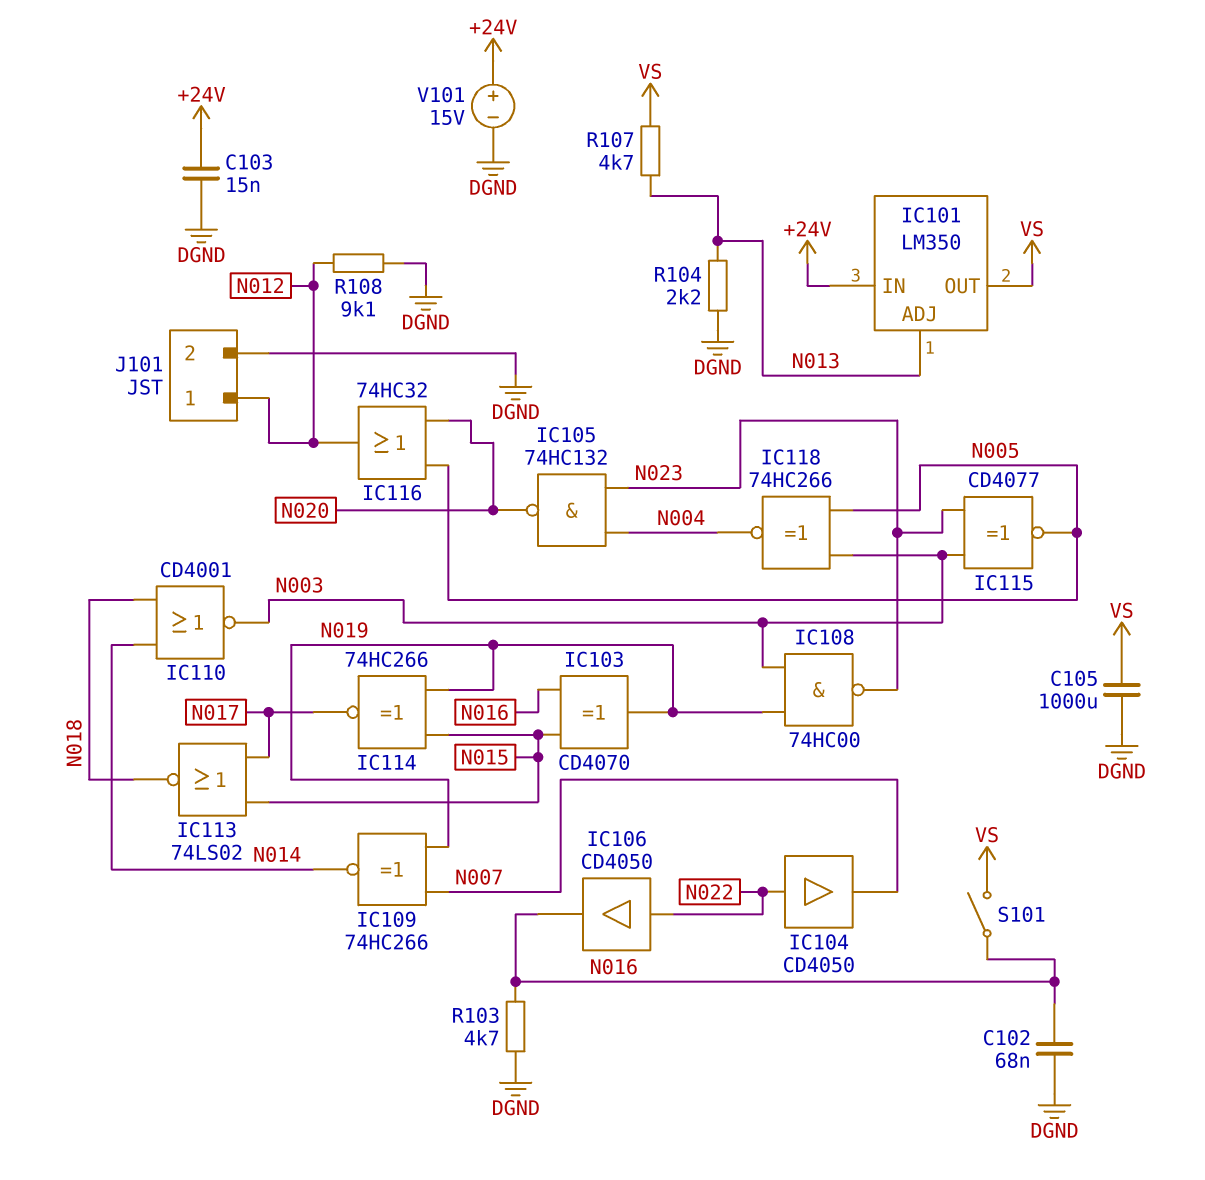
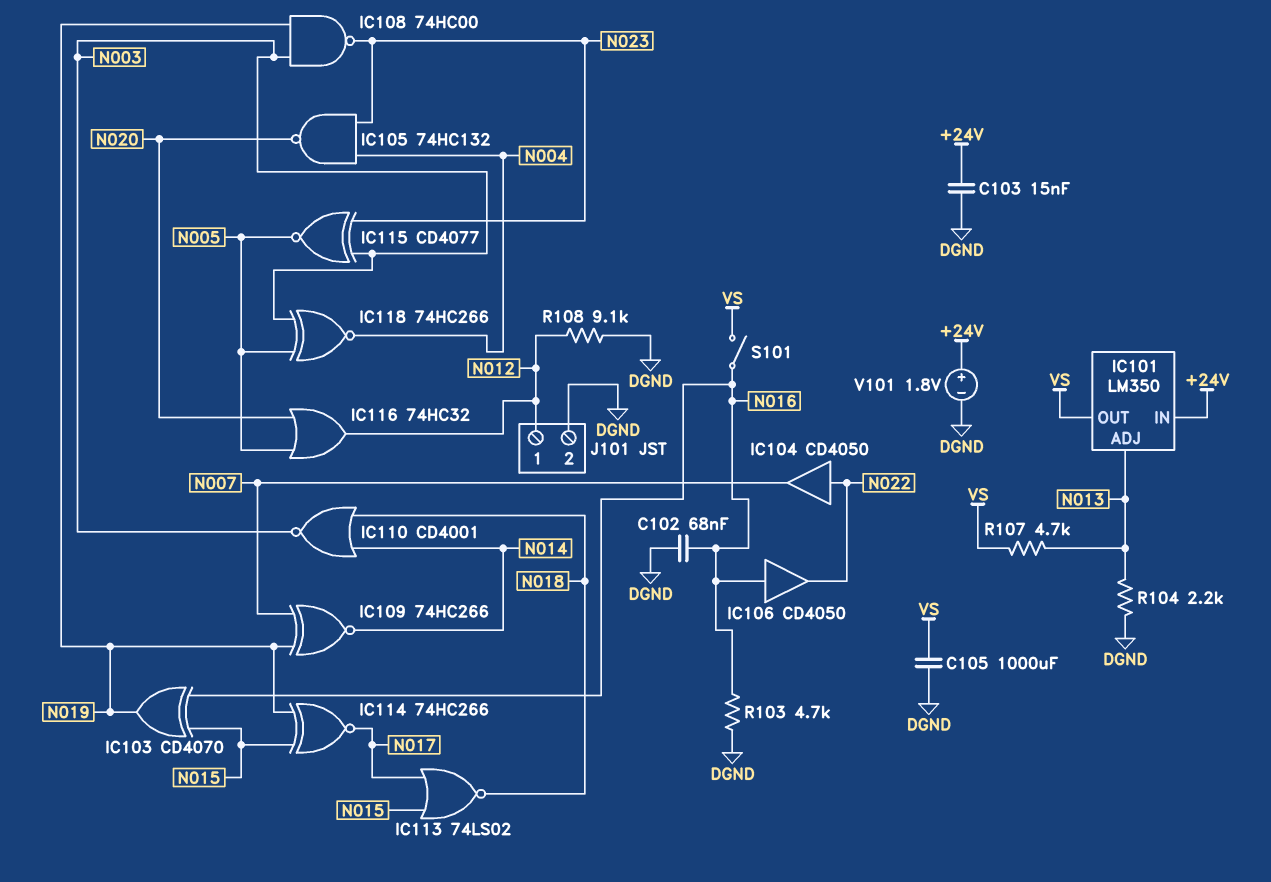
IC106: buffer CD4050 (in N022, out N016) -> buffer CD4050 (in N016, out N022)
V101: 15V (plus +24V, minus DGND) -> 1.8V (plus +24V, minus DGND)

